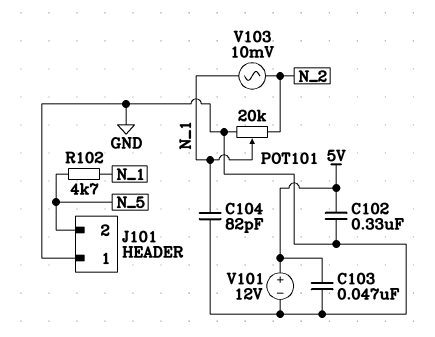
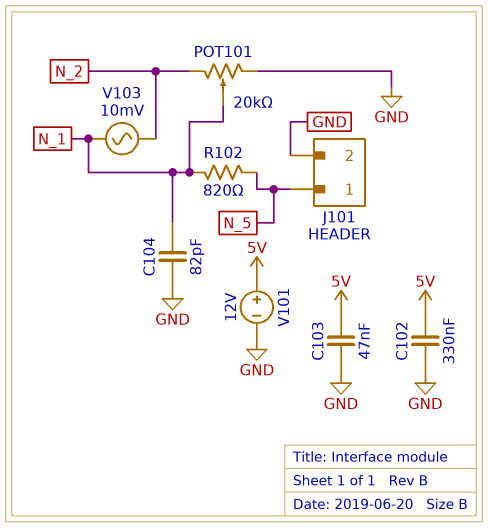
J101 pin 1: GND -> N_5
J101 pin 2: N_5 -> GND
R102: 4.7k (N_1, N_5) -> 820 (N_1, N_5)

